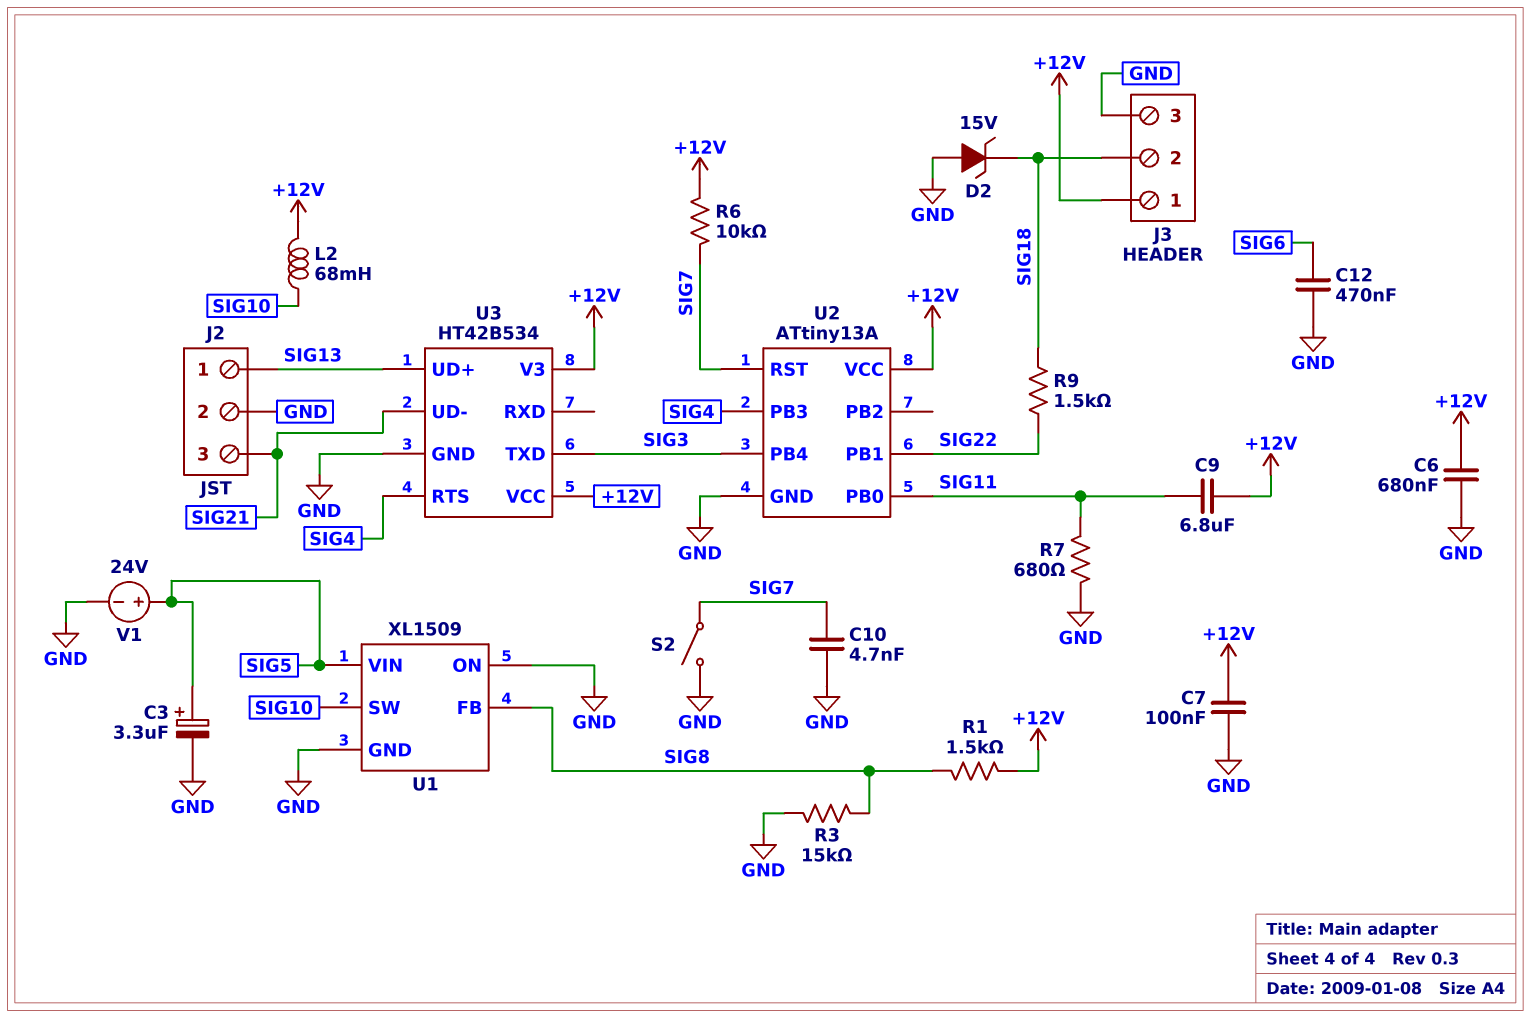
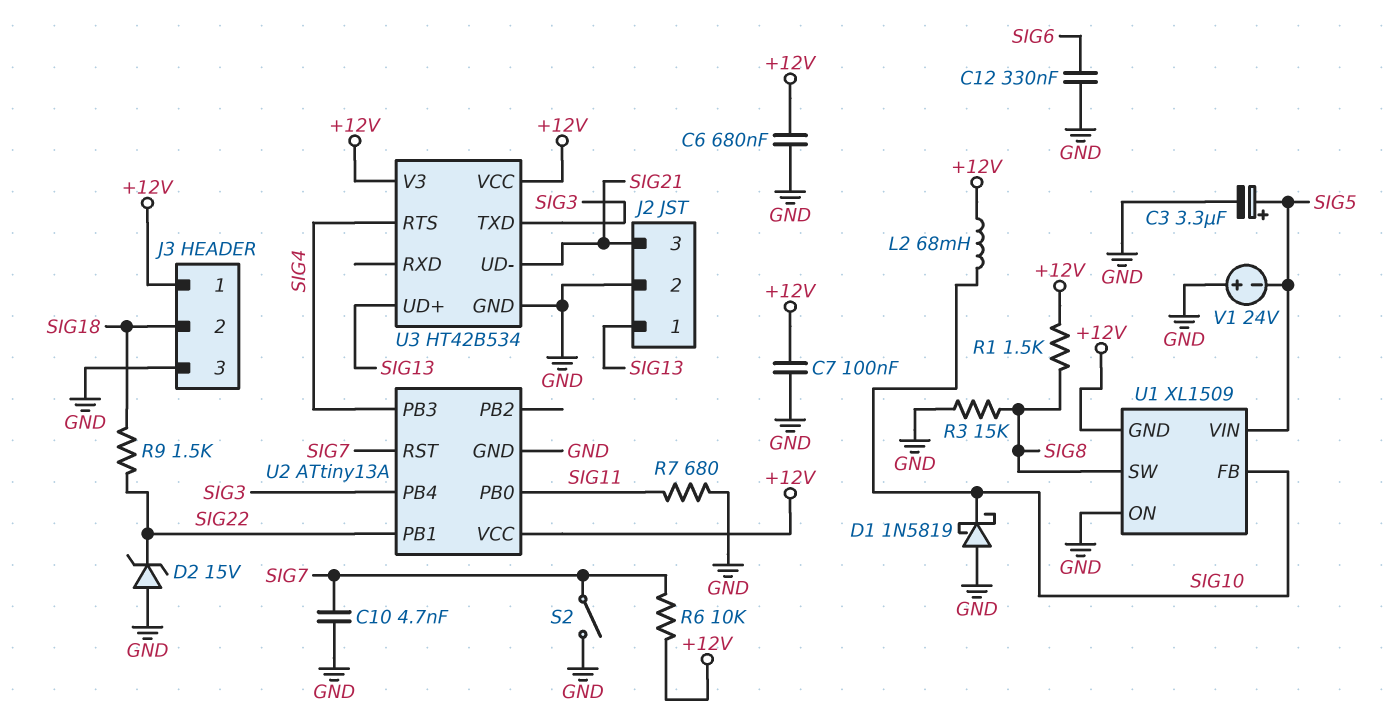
C9: 6.8uF (+12V, SIG11) -> none
C12: 470nF (GND, SIG6) -> 330nF (GND, SIG6)
D1: none -> schottky 1N5819 (A GND, K SIG10)
D2: zener 15V (A GND, K SIG18) -> zener 15V (A GND, K SIG22)
U1 pin FB: SIG8 -> SIG10
U1 pin GND: GND -> +12V
U1 pin SW: SIG10 -> SIG8
V1: 24V (plus SIG5, minus GND) -> 24V (plus GND, minus SIG5)

